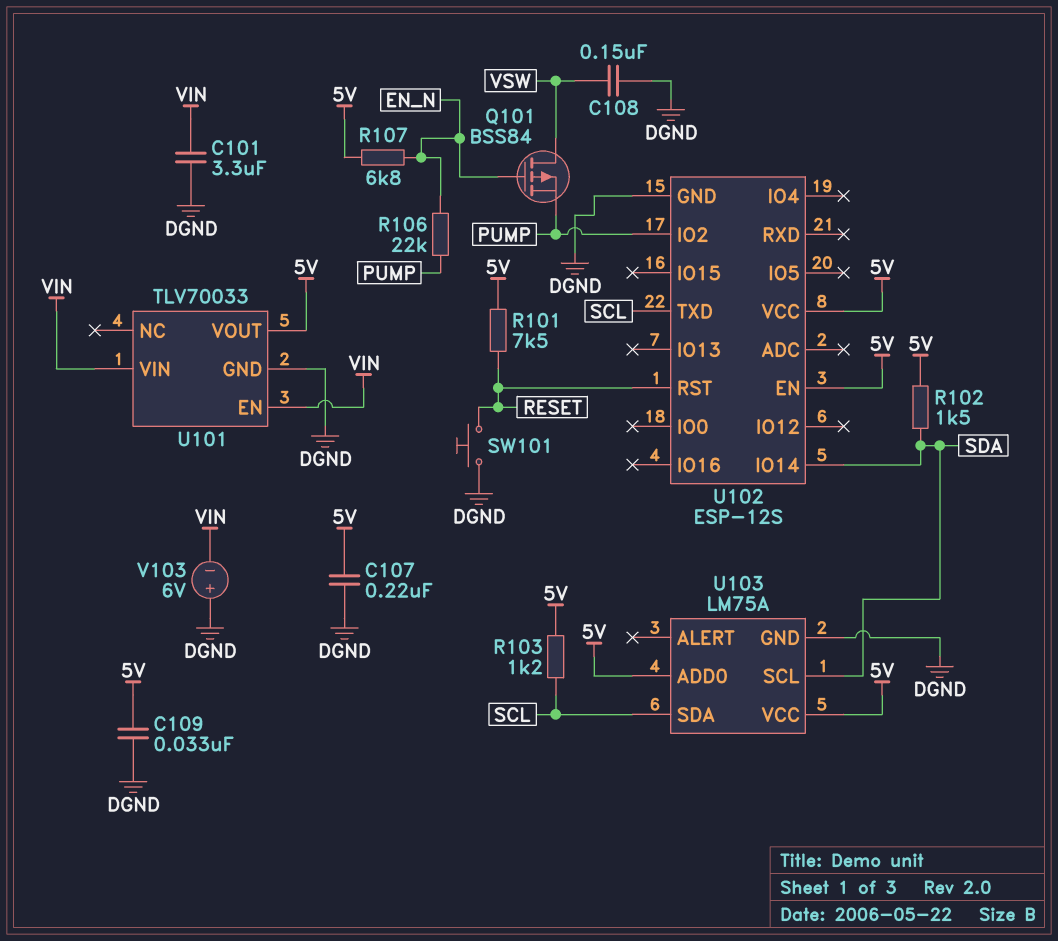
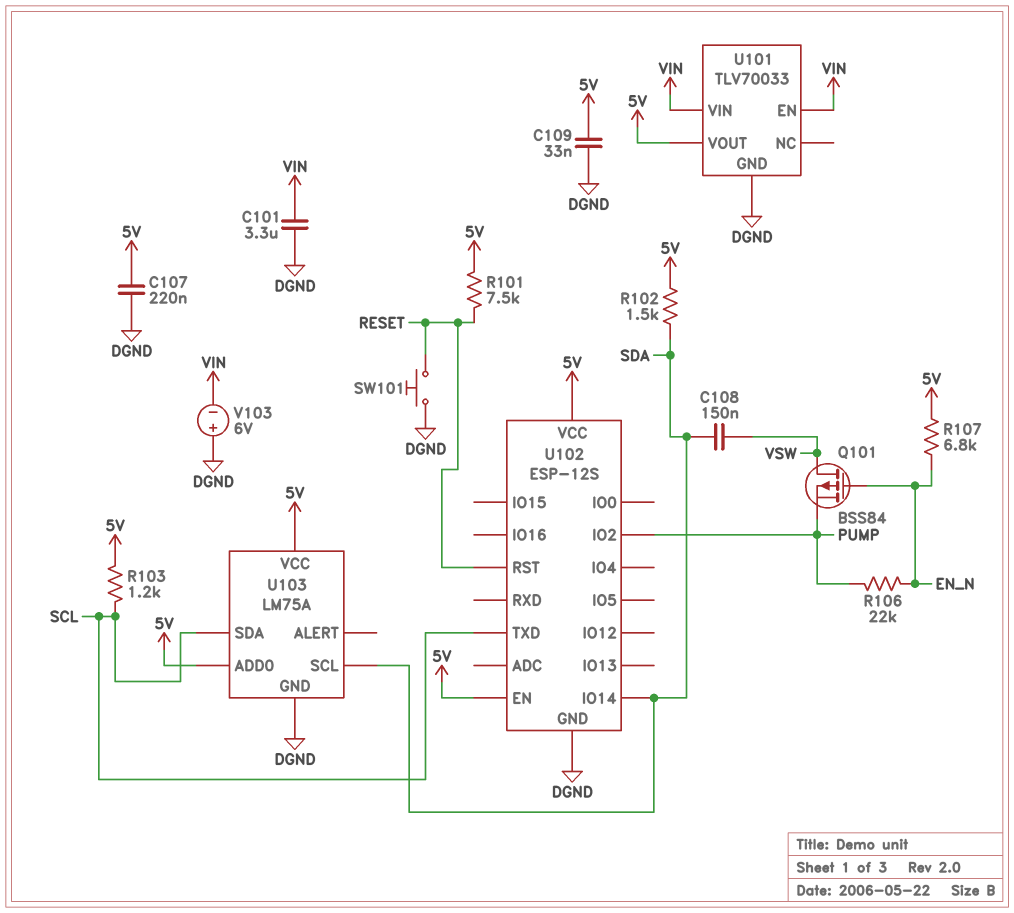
C108: 150nF (DGND, VSW) -> 150nF (SDA, VSW)

